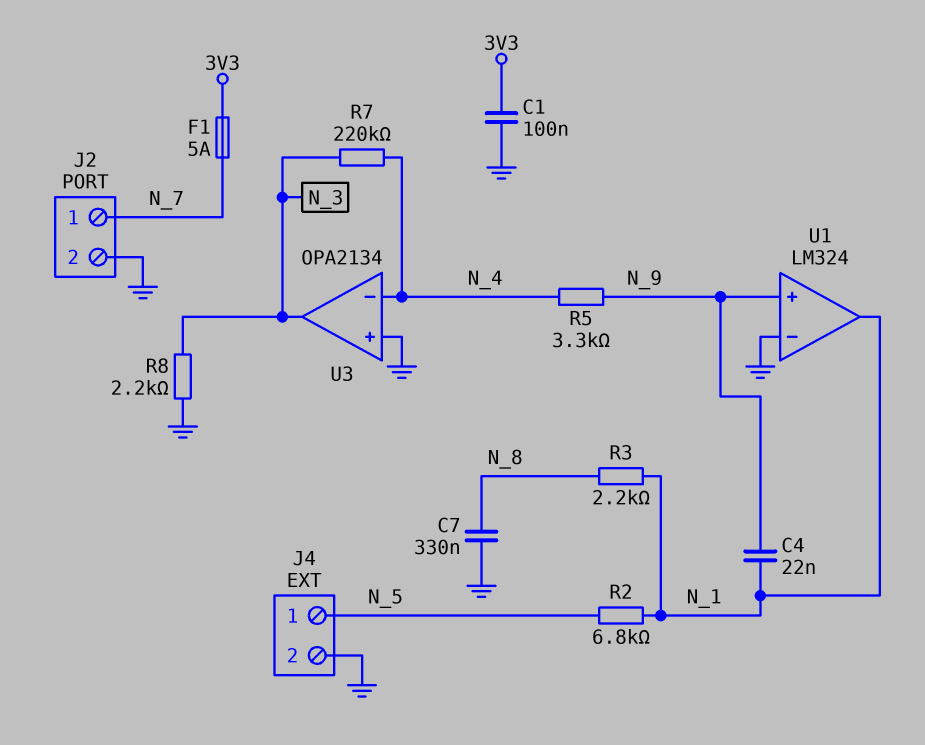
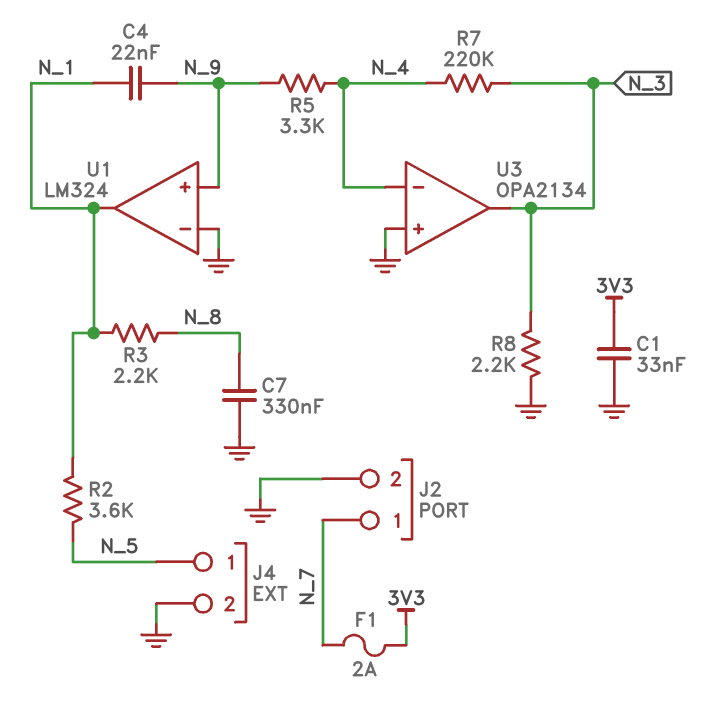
C1: 100nF (3V3, GND) -> 33nF (3V3, GND)
F1: 5A (3V3, N_7) -> 2A (3V3, N_7)
R2: 6.8k (N_1, N_5) -> 3.6k (N_1, N_5)

